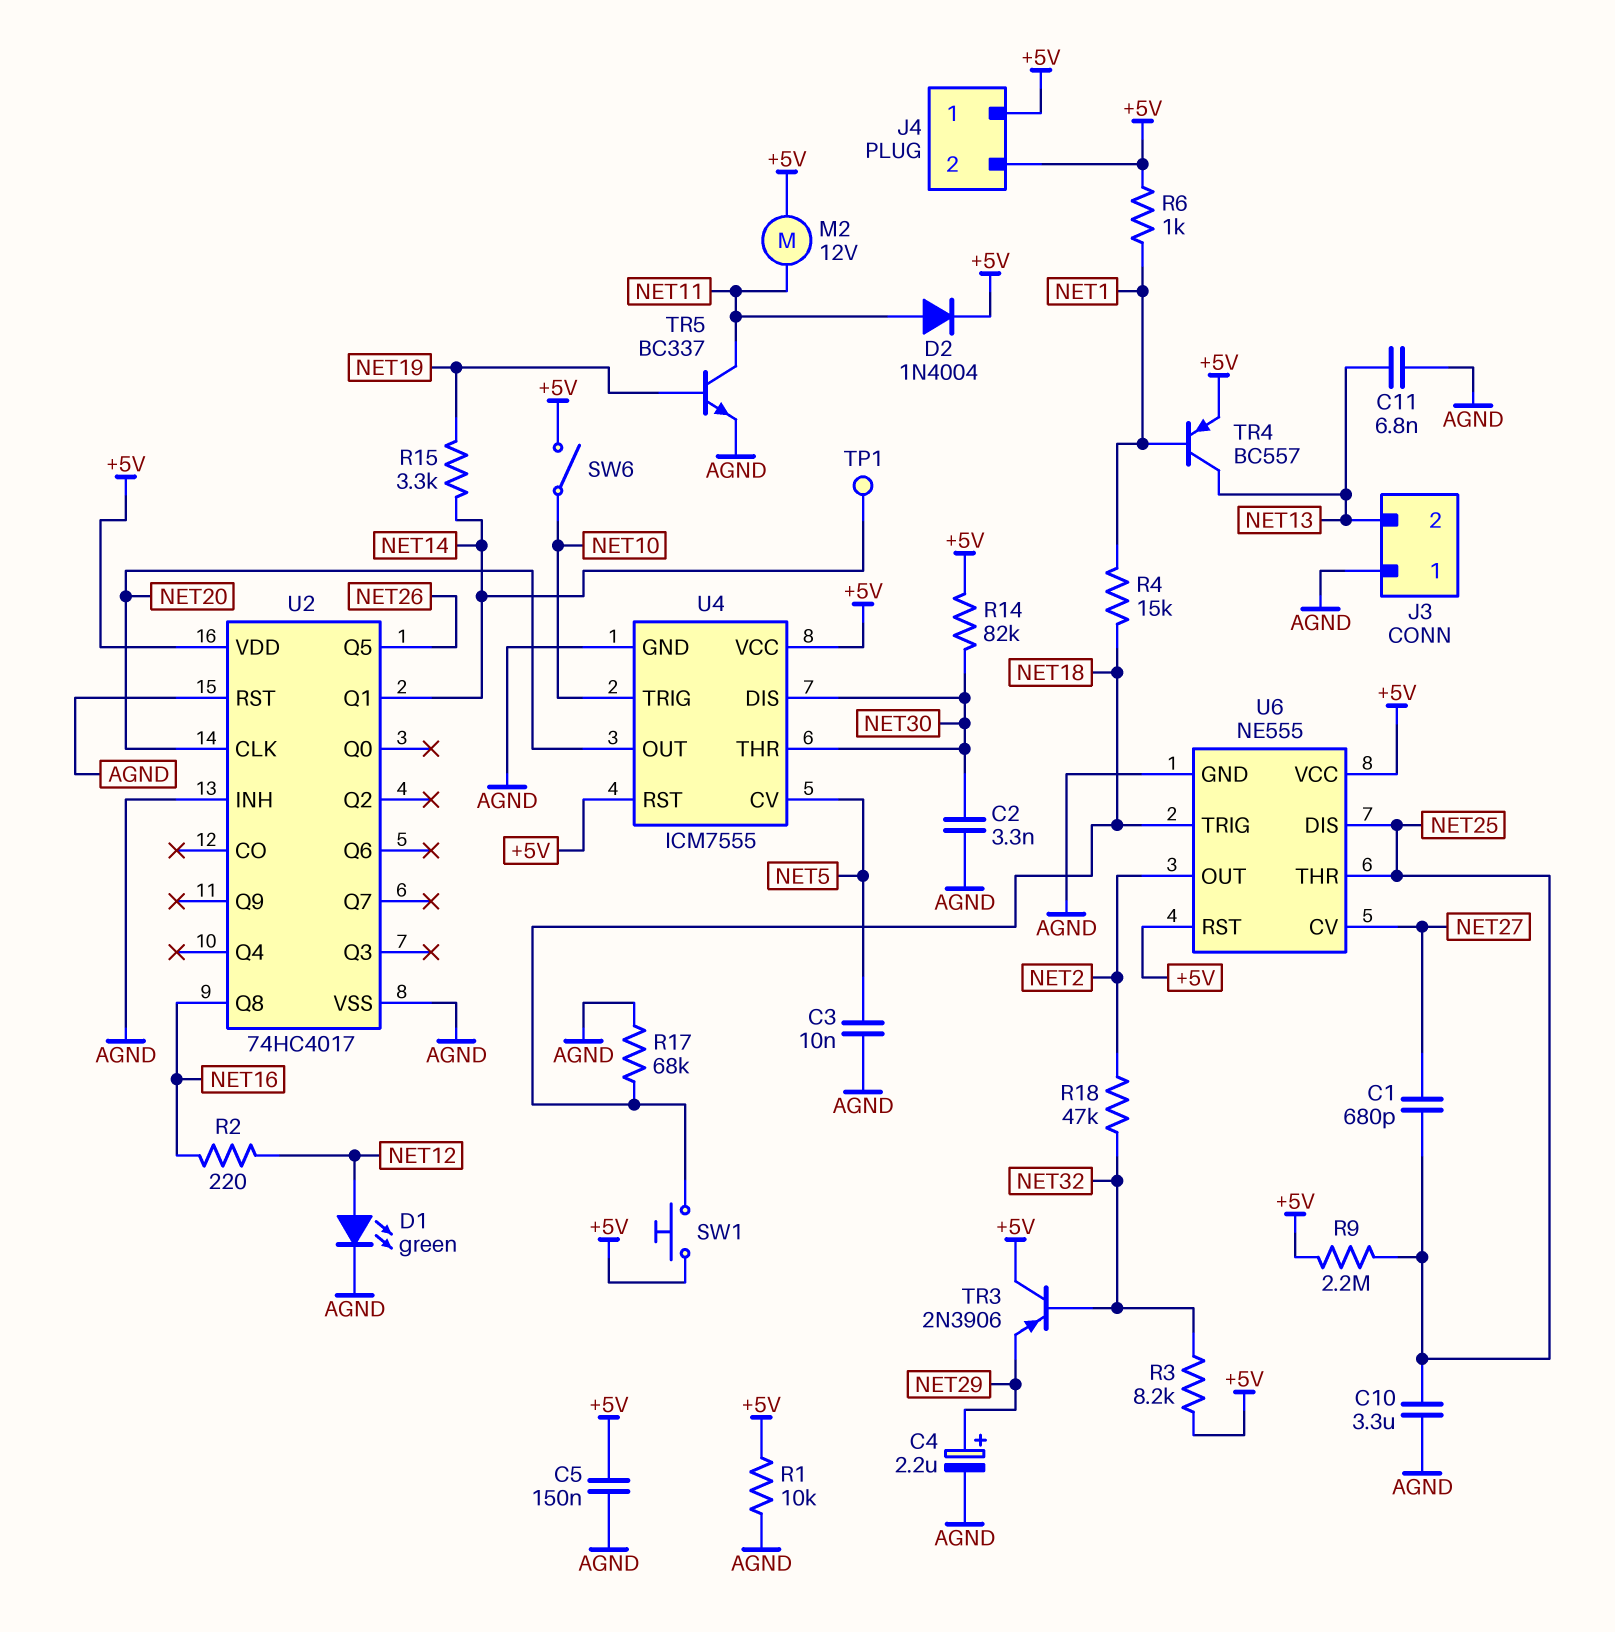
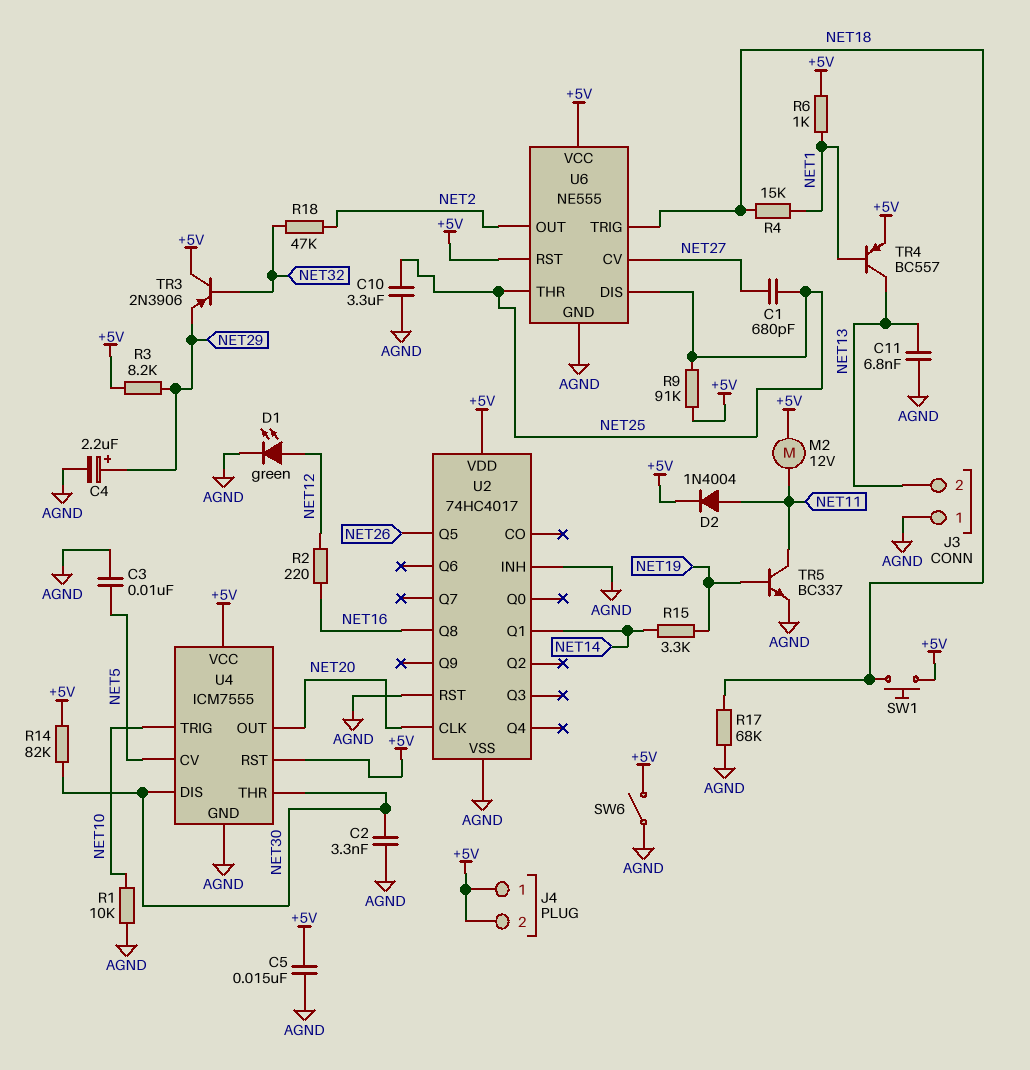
C5: 150nF (+5V, AGND) -> 15nF (+5V, AGND)
R1: 10k (+5V, AGND) -> 10k (AGND, NET10)
R3: 8.2k (+5V, NET32) -> 8.2k (+5V, NET29)
R9: 2.2M (+5V, NET25) -> 91k (+5V, NET25)
SW6: switch (+5V, NET10) -> switch (+5V, AGND)
TP1: test point (NET14) -> none

